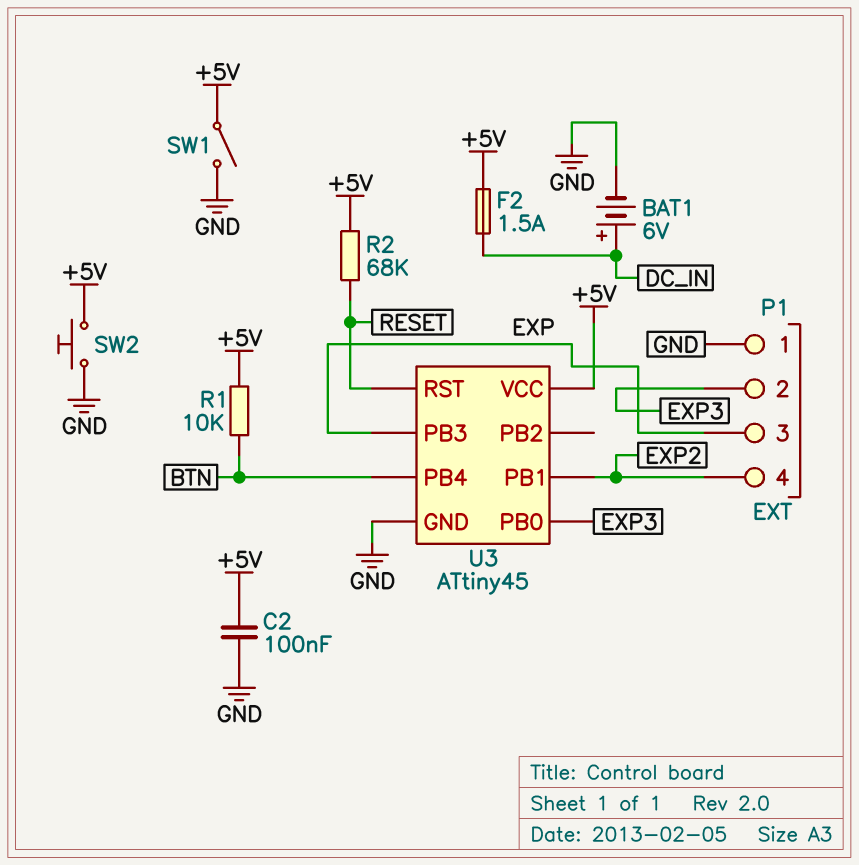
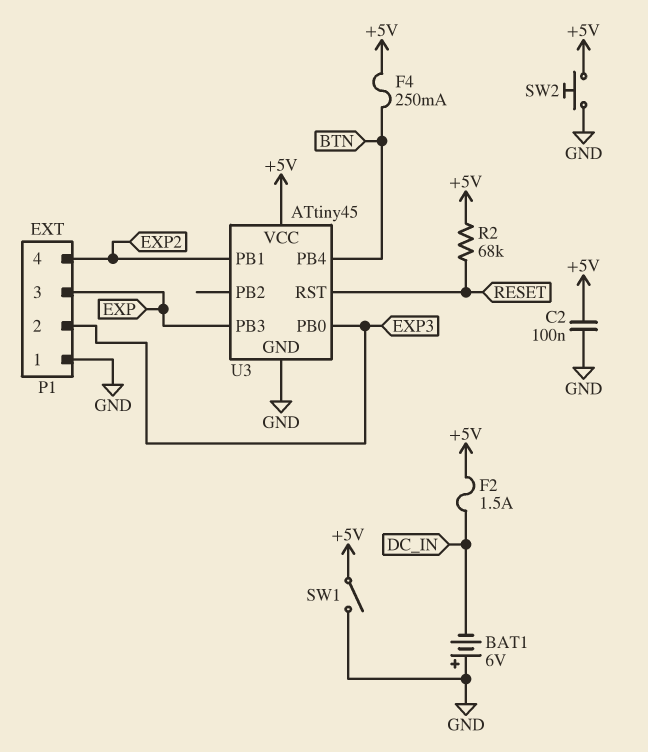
BAT1: 6V (plus DC_IN, minus GND) -> 6V (plus GND, minus DC_IN)
F4: none -> 250mA (+5V, BTN)
R1: 10k (+5V, BTN) -> none

